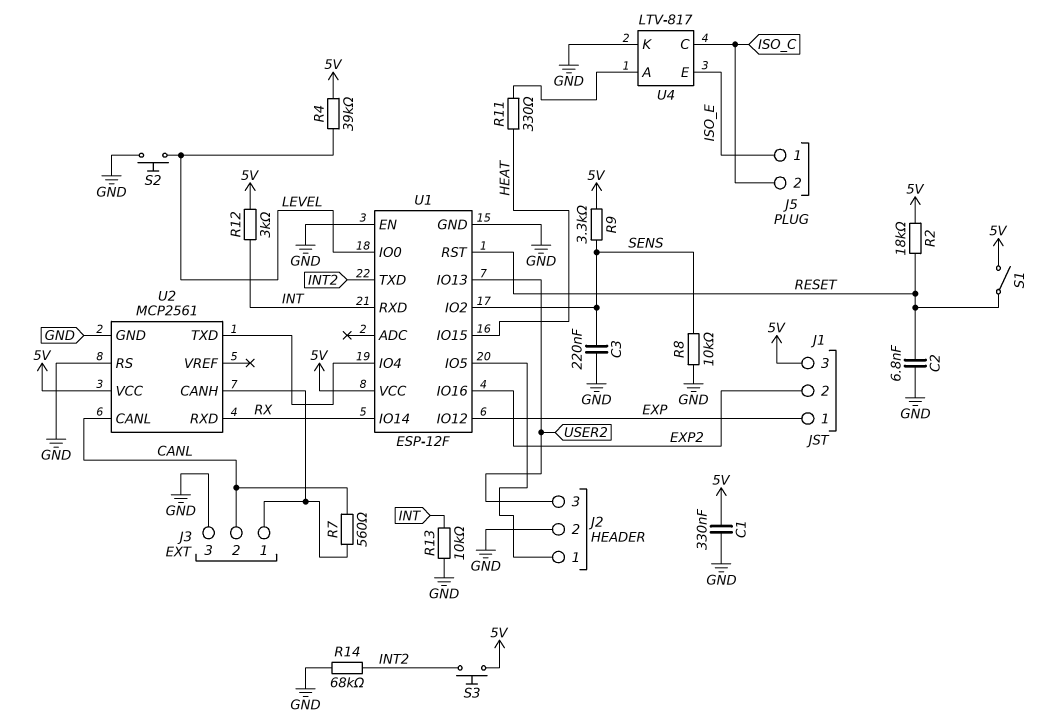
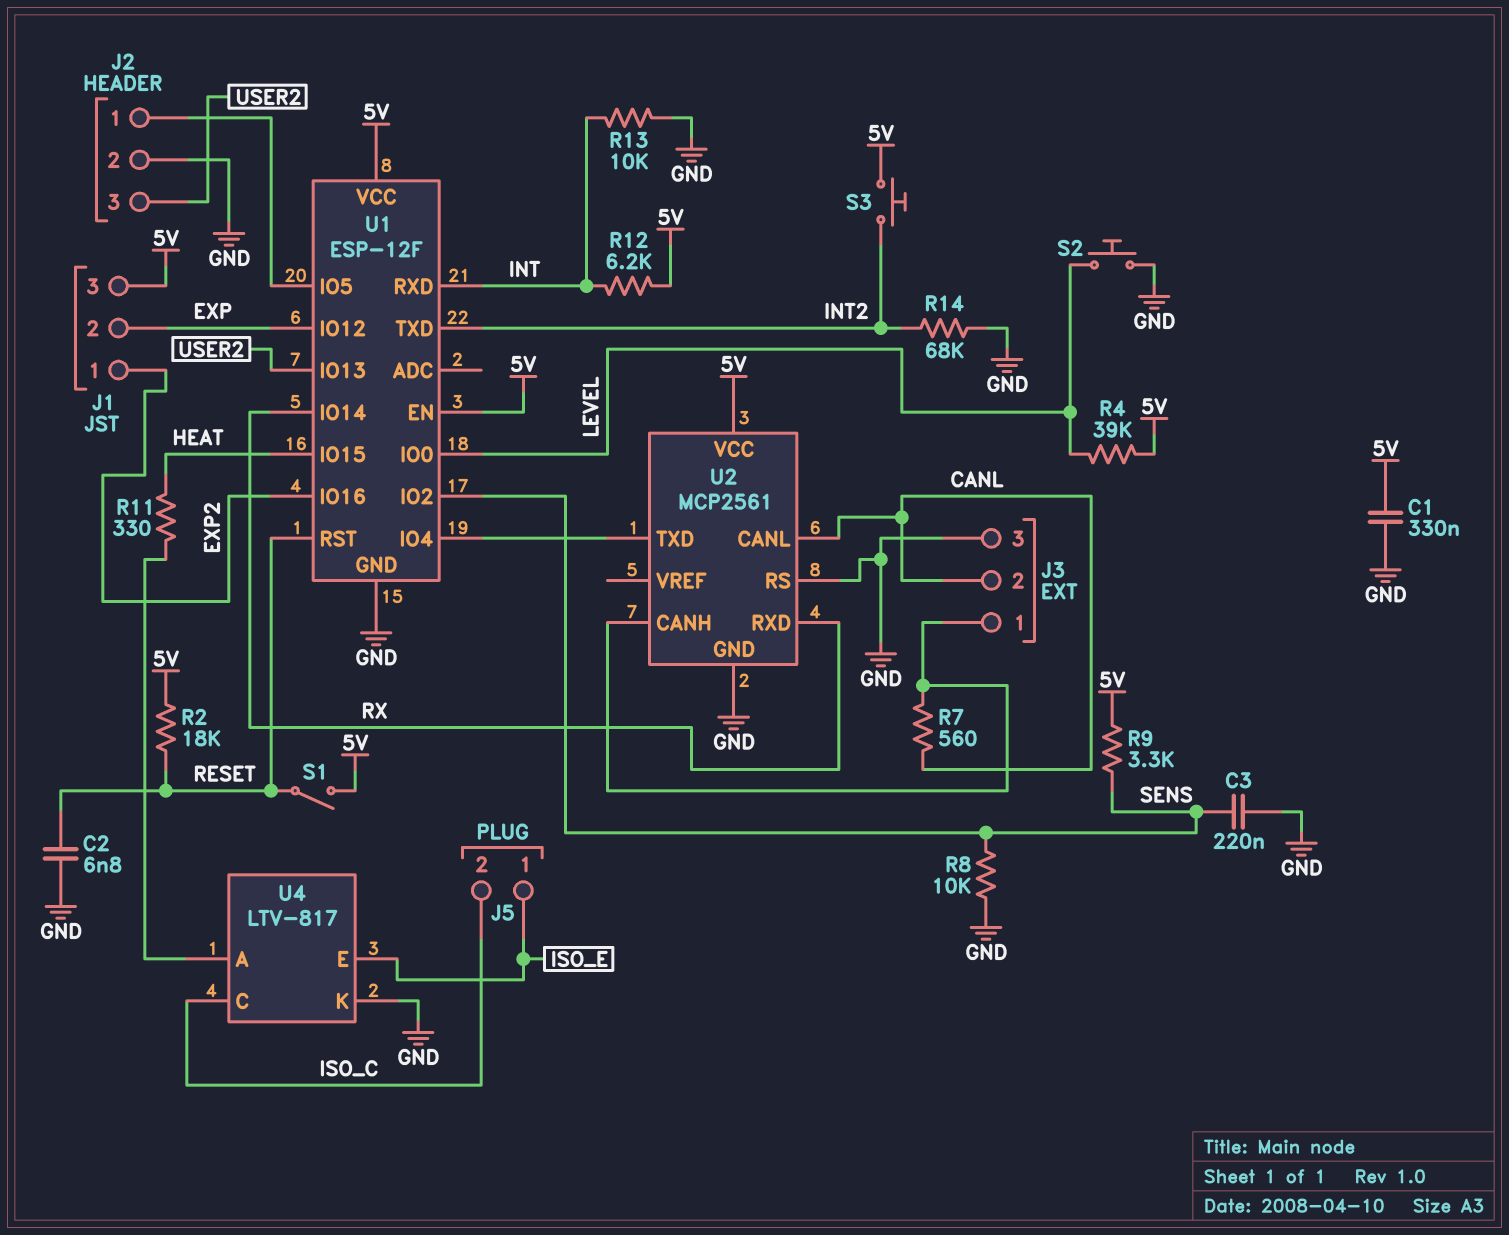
J1 pin 1: EXP -> EXP2
J1 pin 2: EXP2 -> EXP
R12: 3k (5V, INT) -> 6.2k (5V, INT)
U1 pin EN: GND -> 5V

